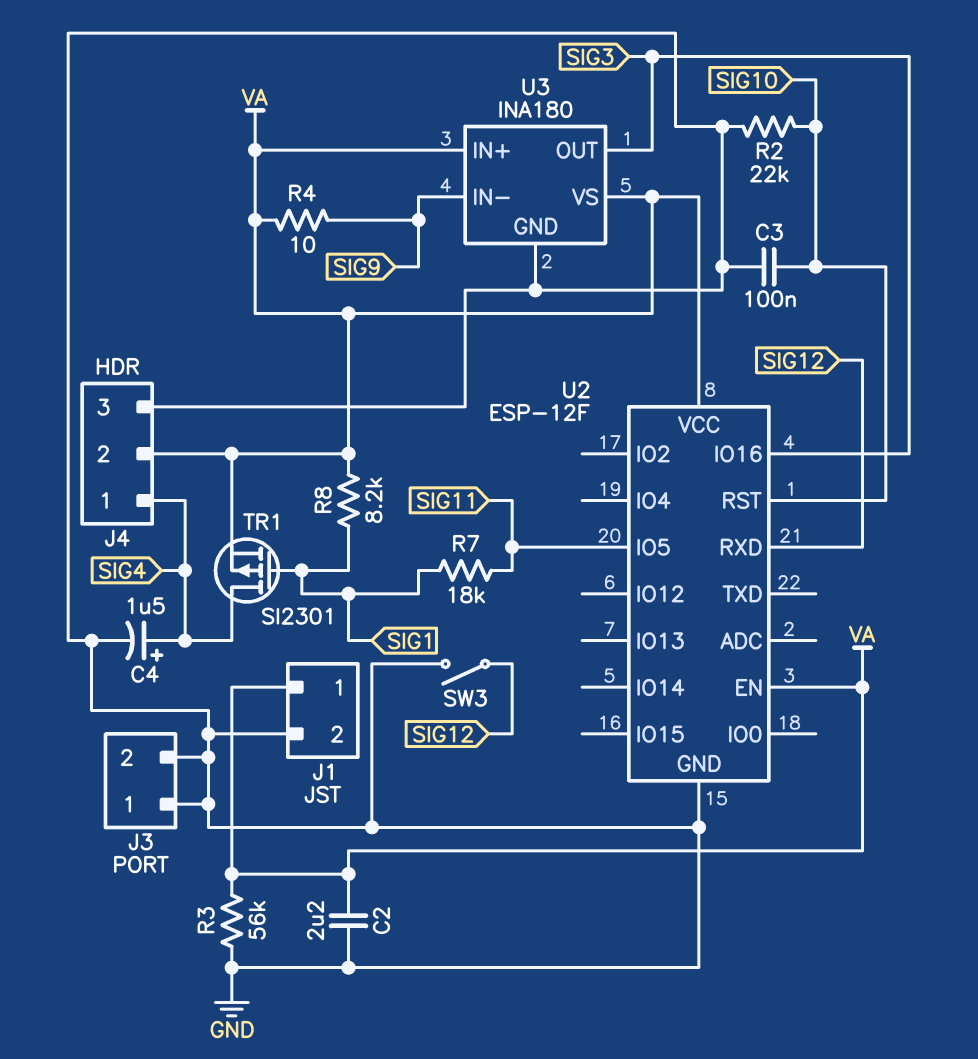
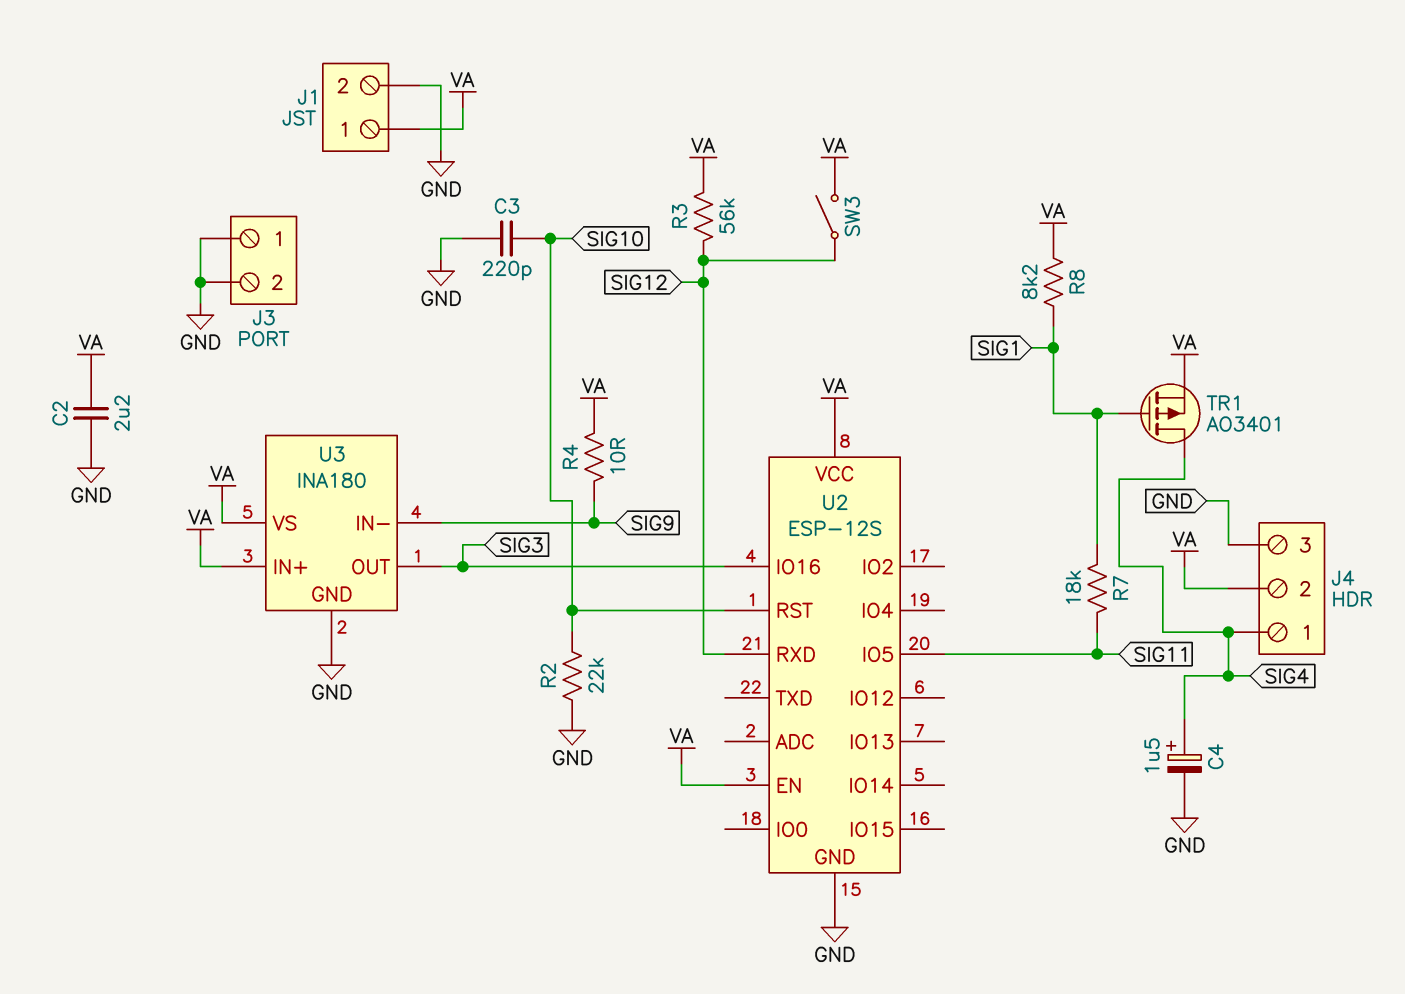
C3: 100nF (GND, SIG10) -> 220pF (GND, SIG10)
R3: 56k (GND, VA) -> 56k (SIG12, VA)
SW3: switch (GND, SIG12) -> switch (SIG12, VA)
TR1: PMOS SI2301 (G SIG1, D SIG4, S VA) -> PMOS AO3401 (G SIG1, D SIG4, S VA)
U2: ESP-12F -> ESP-12S

